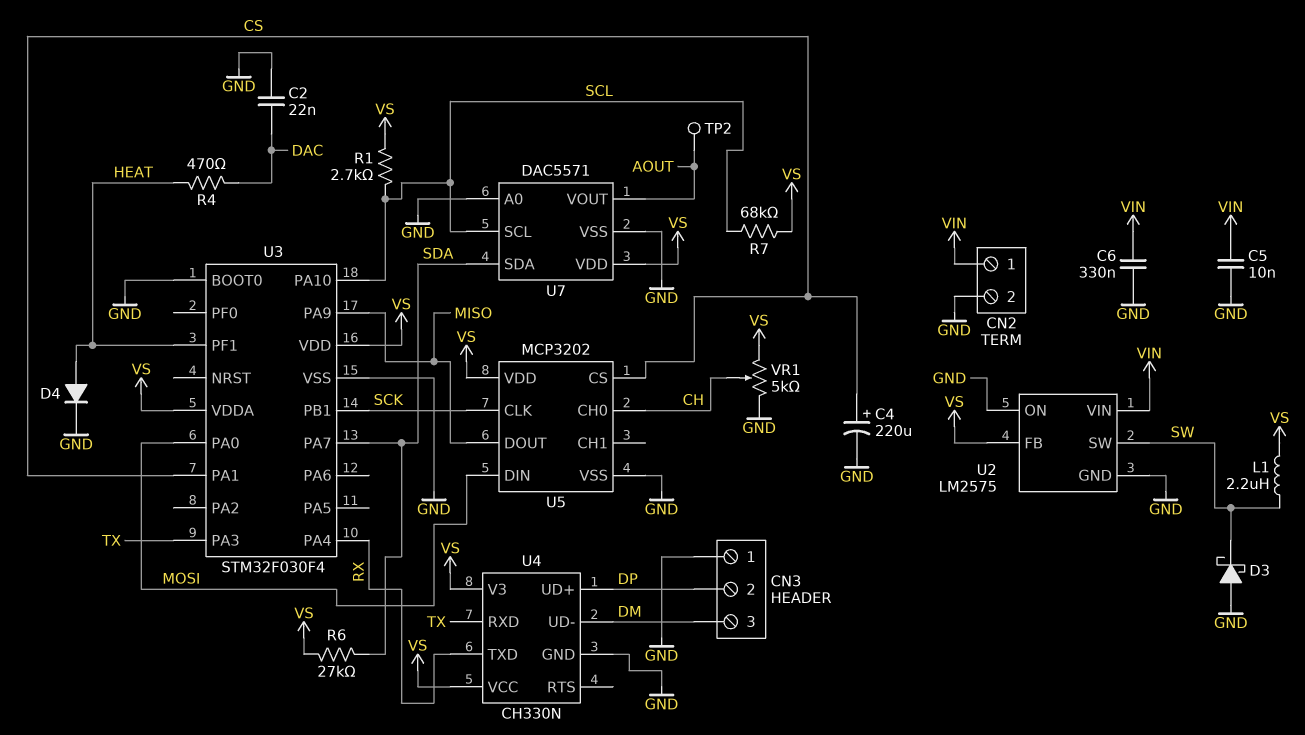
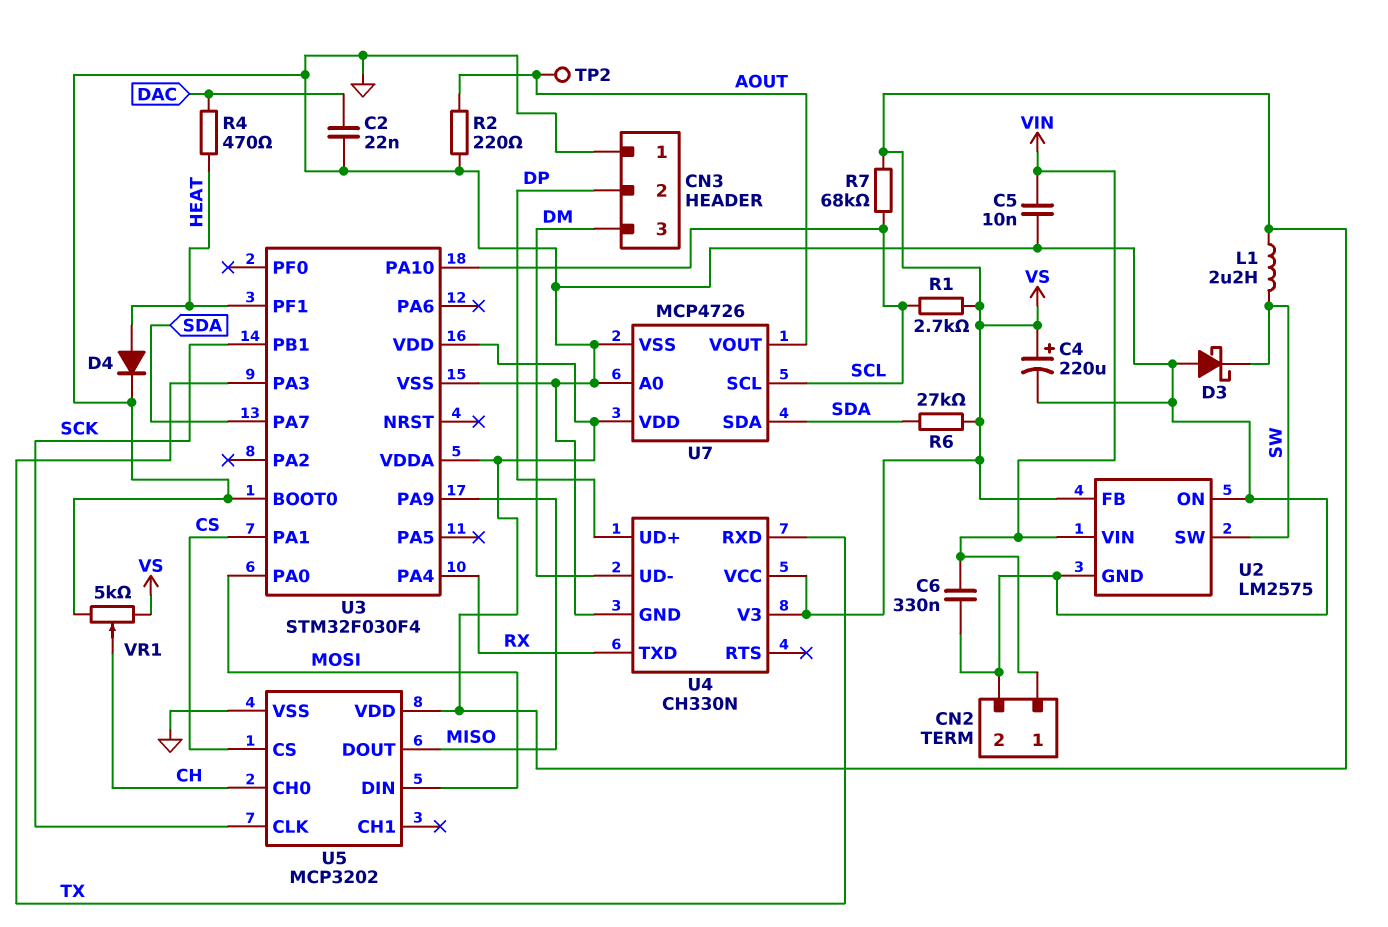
C4: 220uF (plus CS, minus GND) -> 220uF (plus VS, minus GND)
R2: none -> 220 (AOUT, GND)
U7: DAC5571 -> MCP4726

